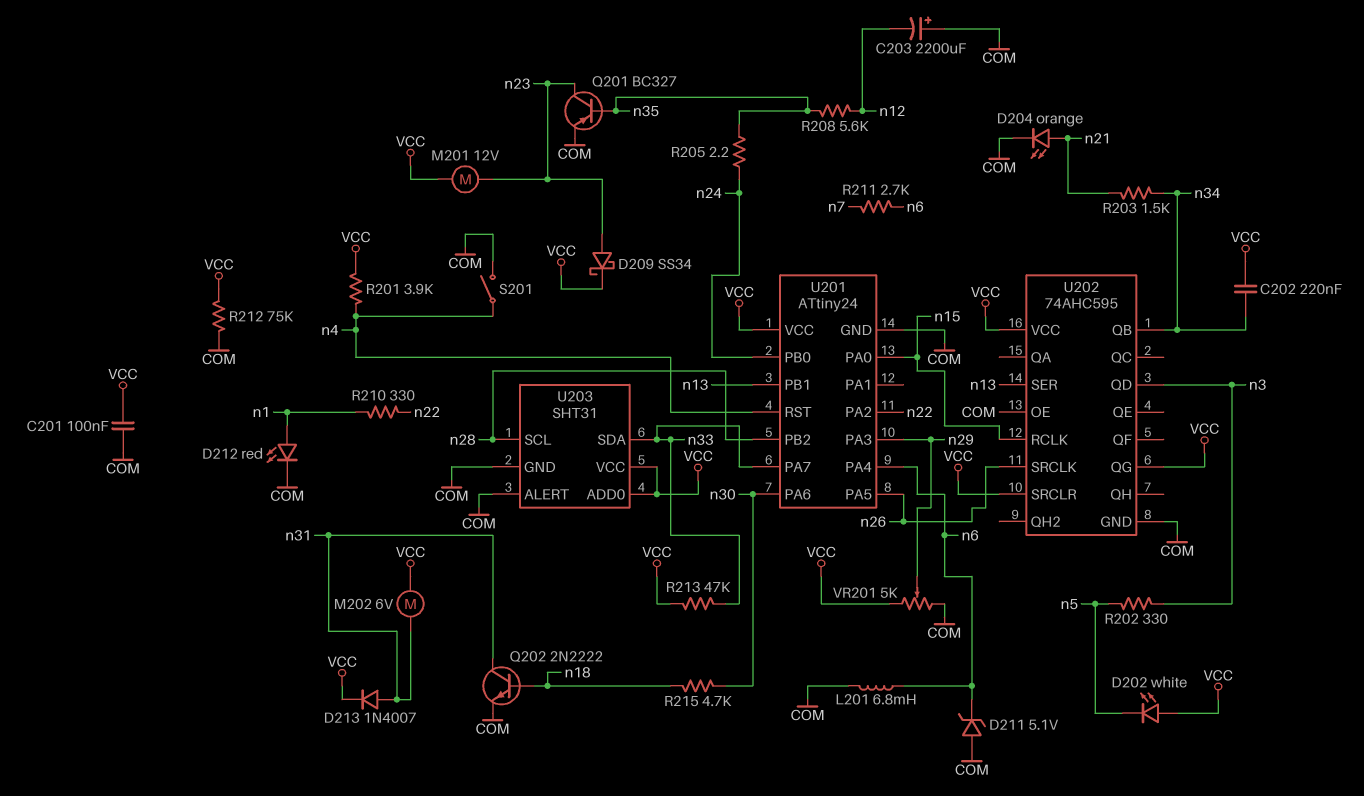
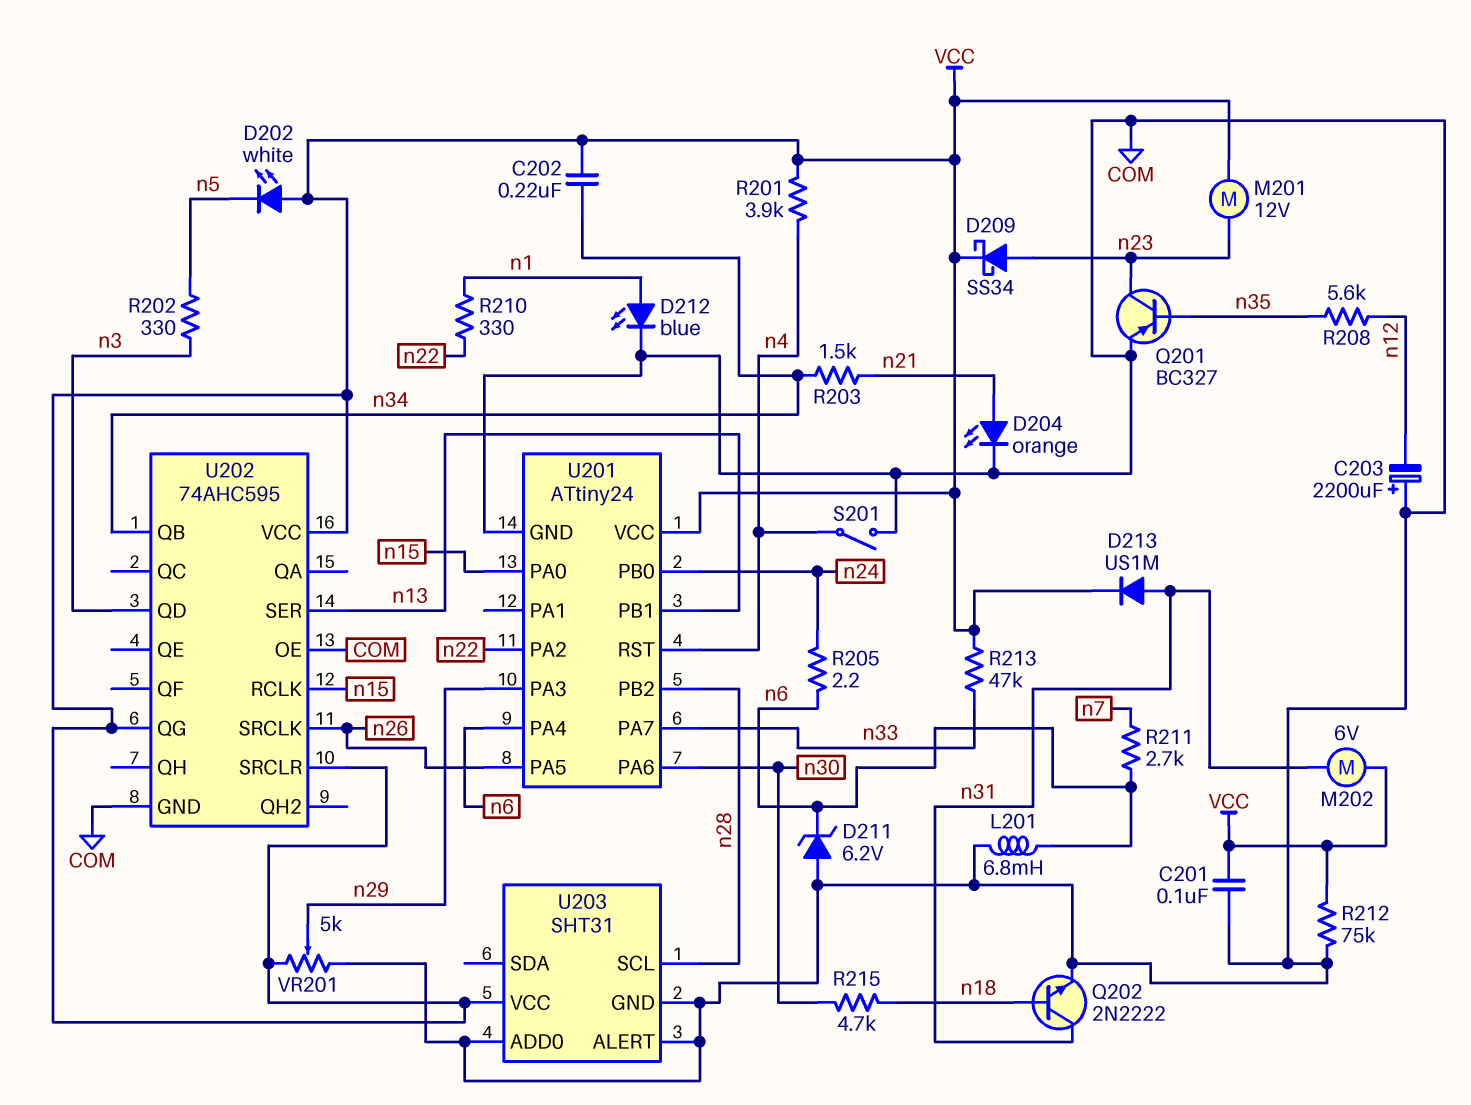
D211: zener 5.1V (A COM, K n6) -> zener 6.2V (A COM, K n6)
D212: LED red (A n1, K COM) -> LED blue (A n1, K COM)
D213: diode 1N4007 (A n31, K VCC) -> diode US1M (A n31, K VCC)
R205: 2.2 (n24, n35) -> 2.2 (n6, n24)
U203 pin ADD0: VCC -> COM
U203 pin SDA: n33 -> none

